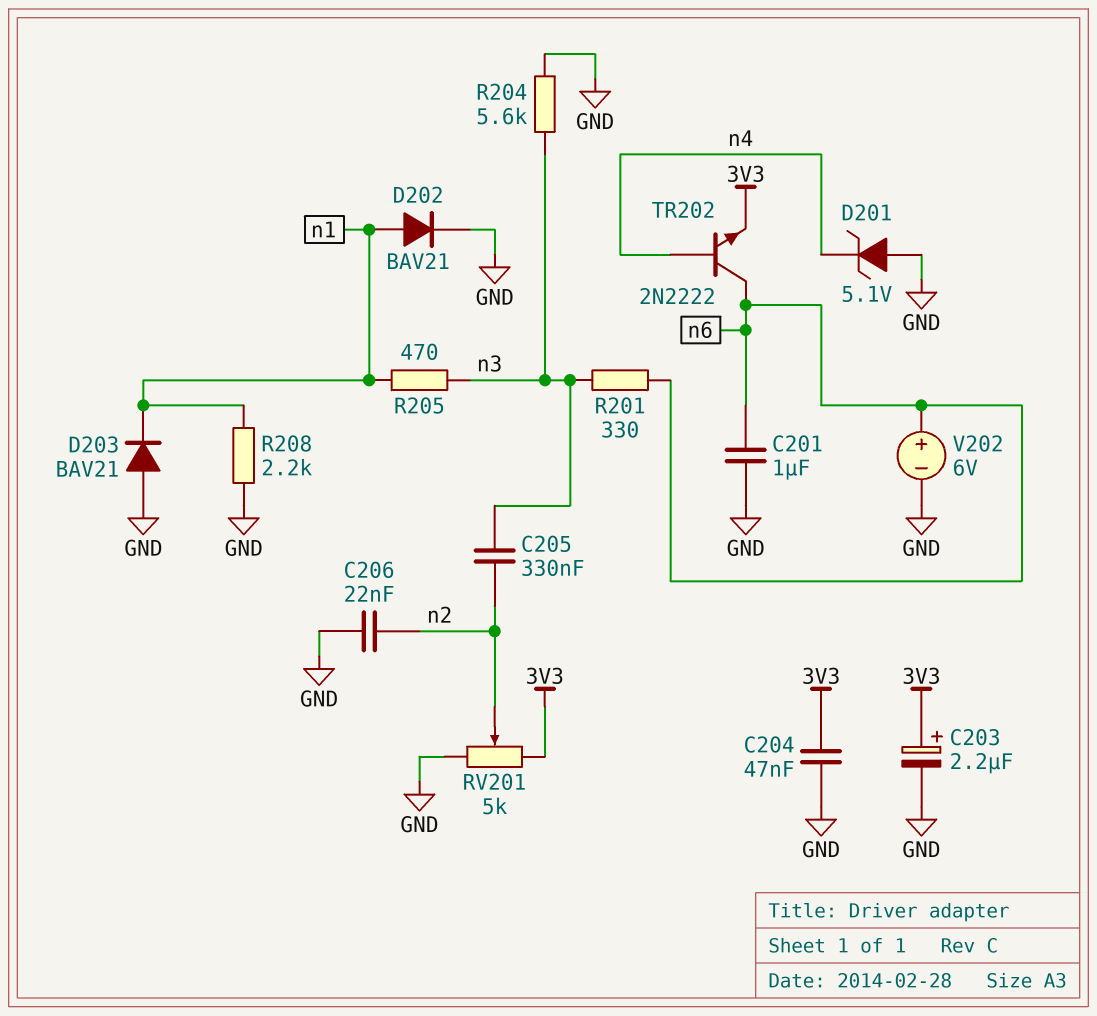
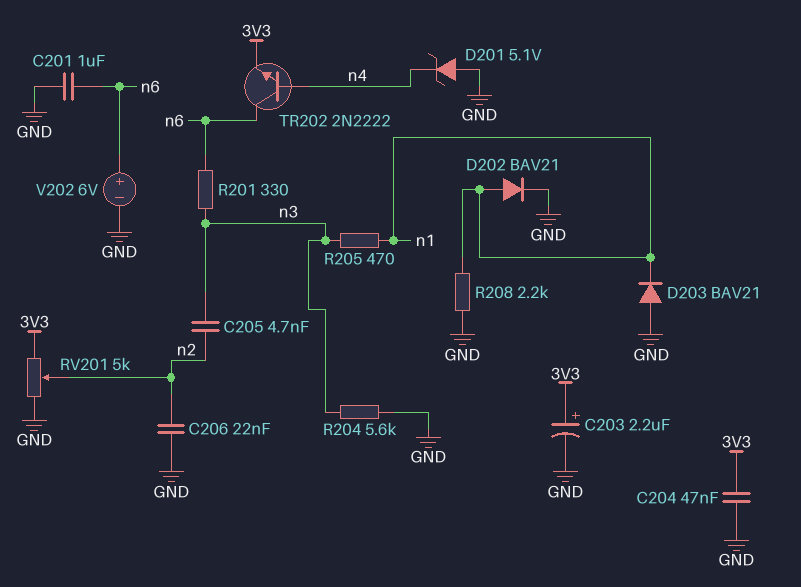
C205: 330nF (n2, n3) -> 4.7nF (n2, n3)

